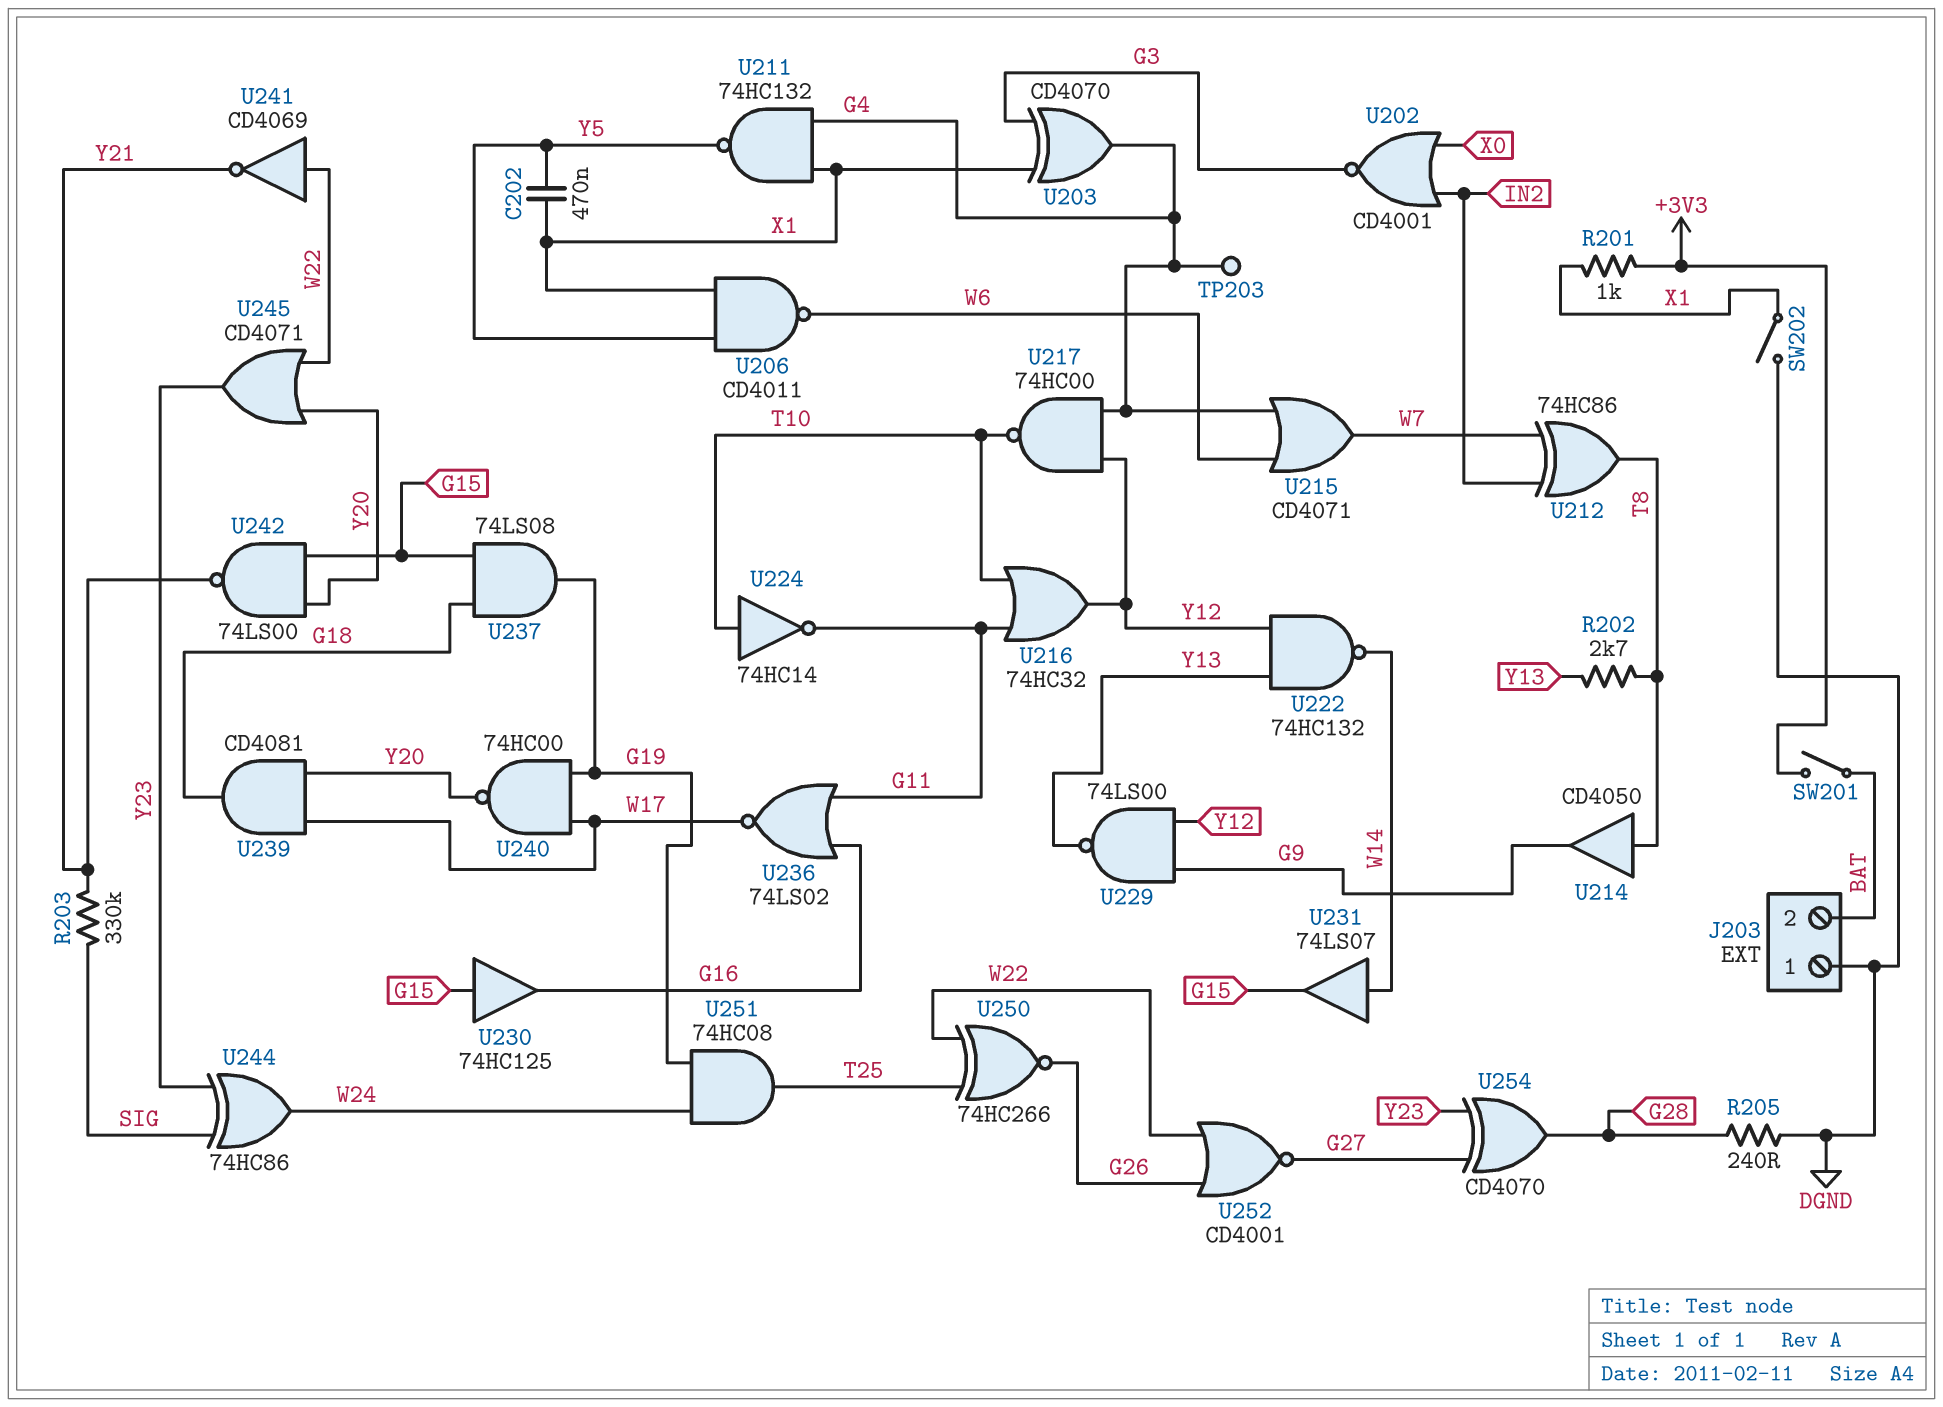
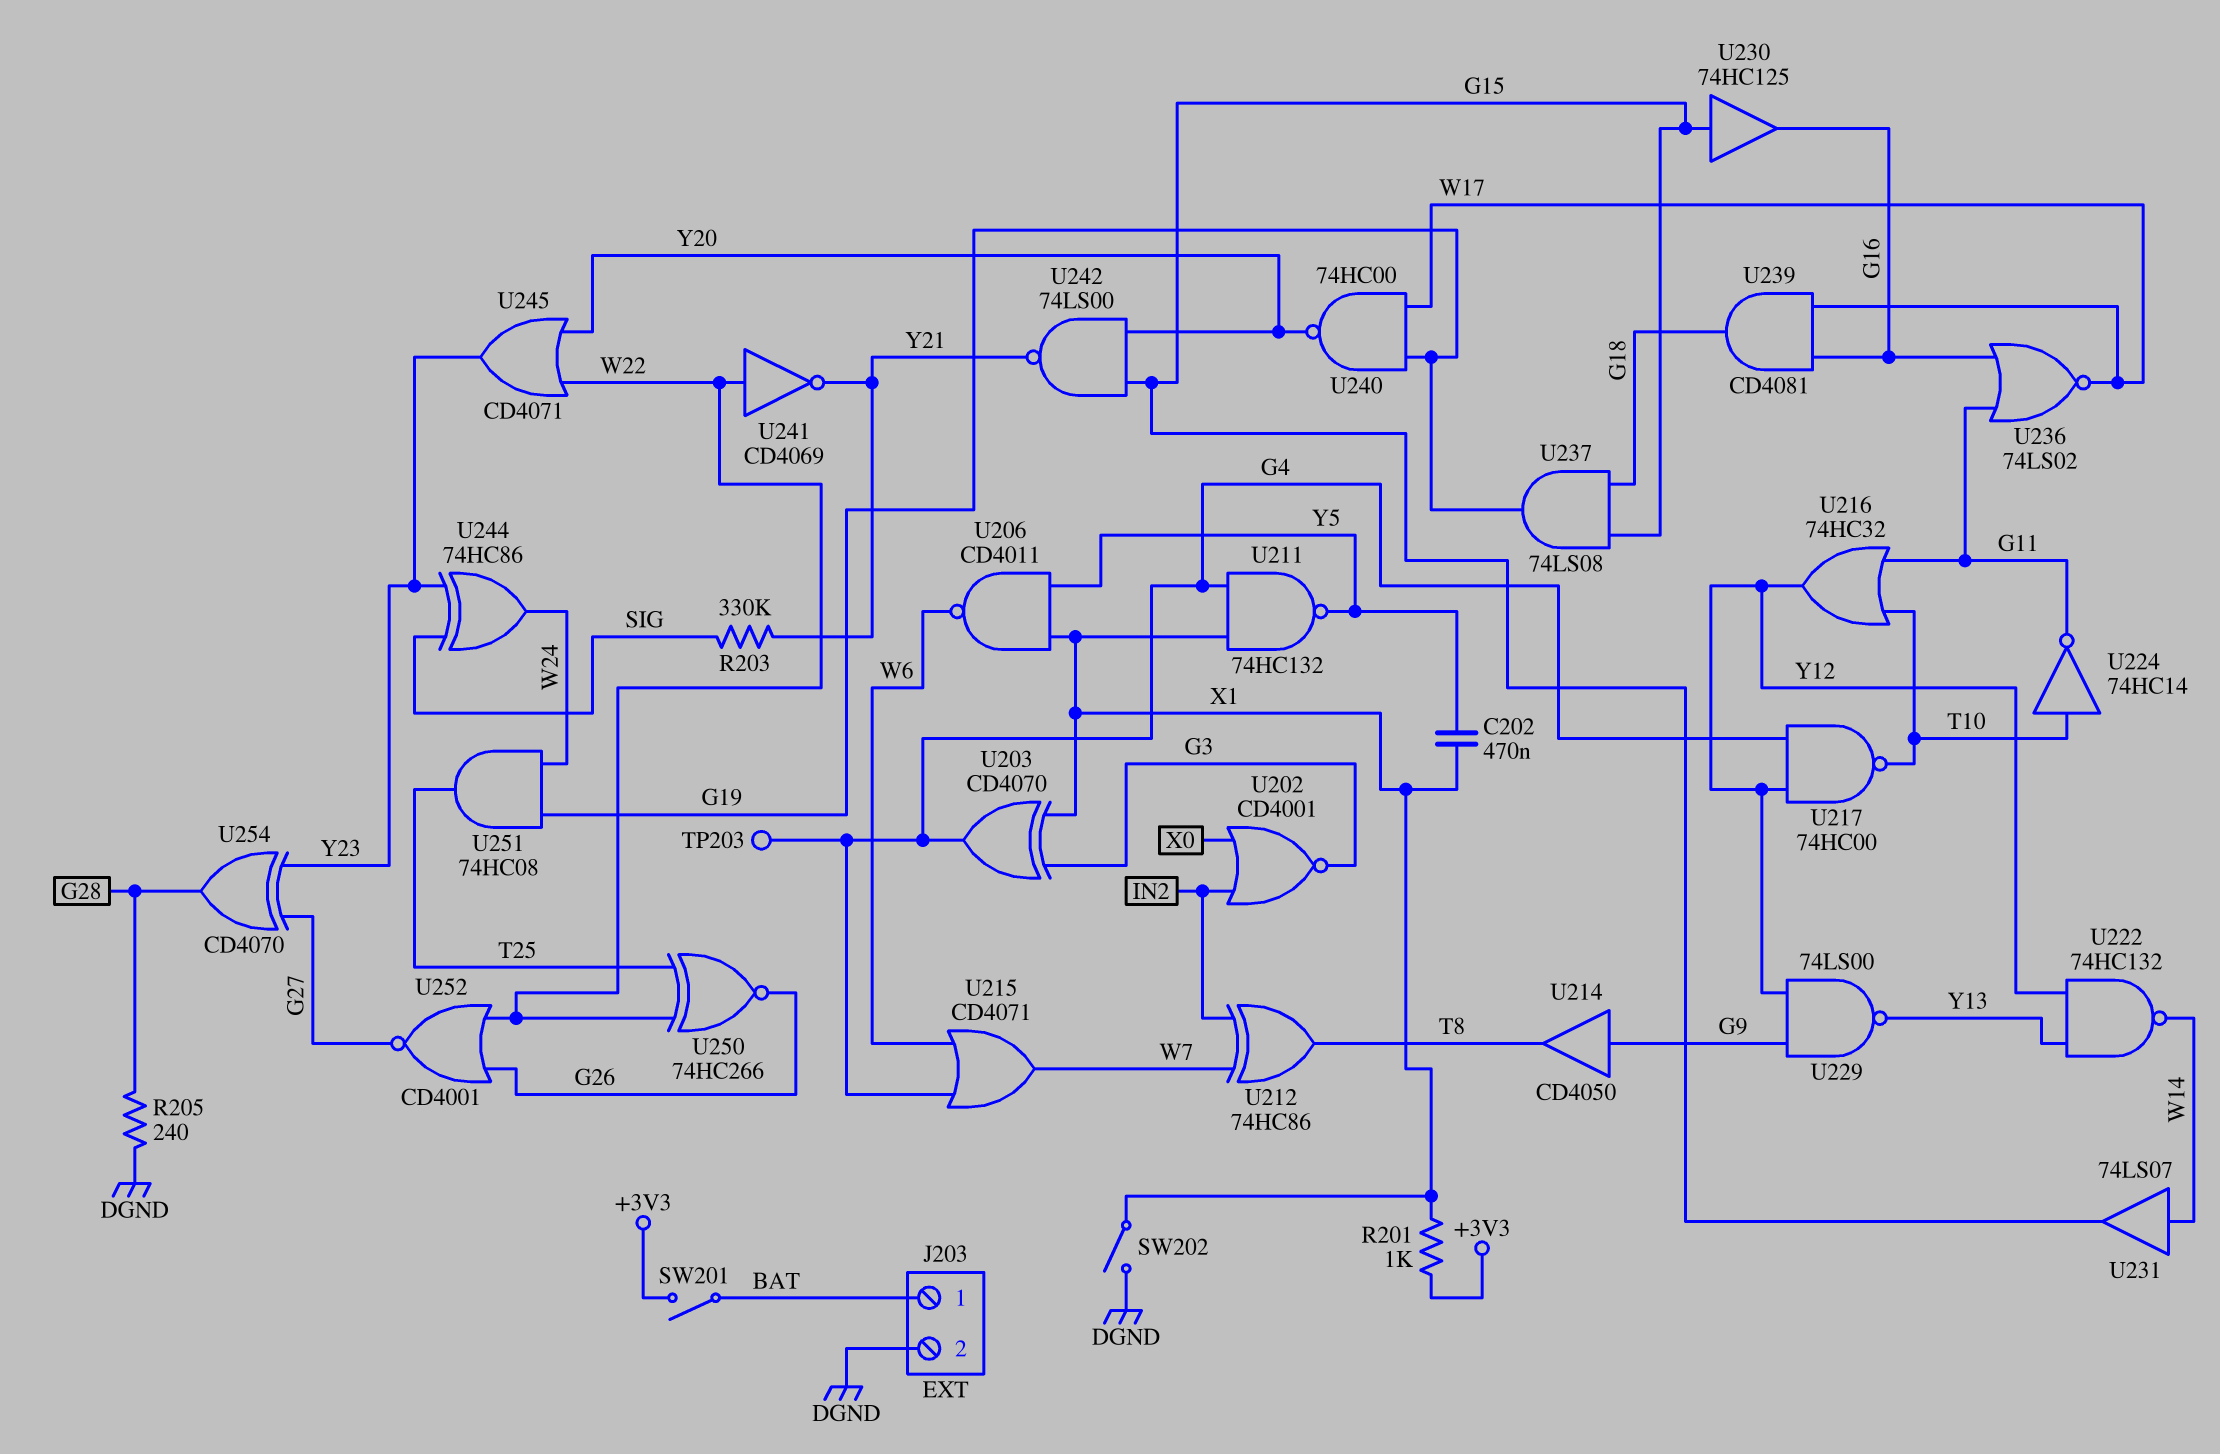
J203 pin 1: DGND -> BAT
J203 pin 2: BAT -> DGND
R202: 2.7k (T8, Y13) -> none
U214: buffer CD4050 (in T8, out G9) -> buffer CD4050 (in G9, out T8)
U239: AND CD4081 (in W17, in Y20, out G18) -> AND CD4081 (in G16, in W17, out G18)

